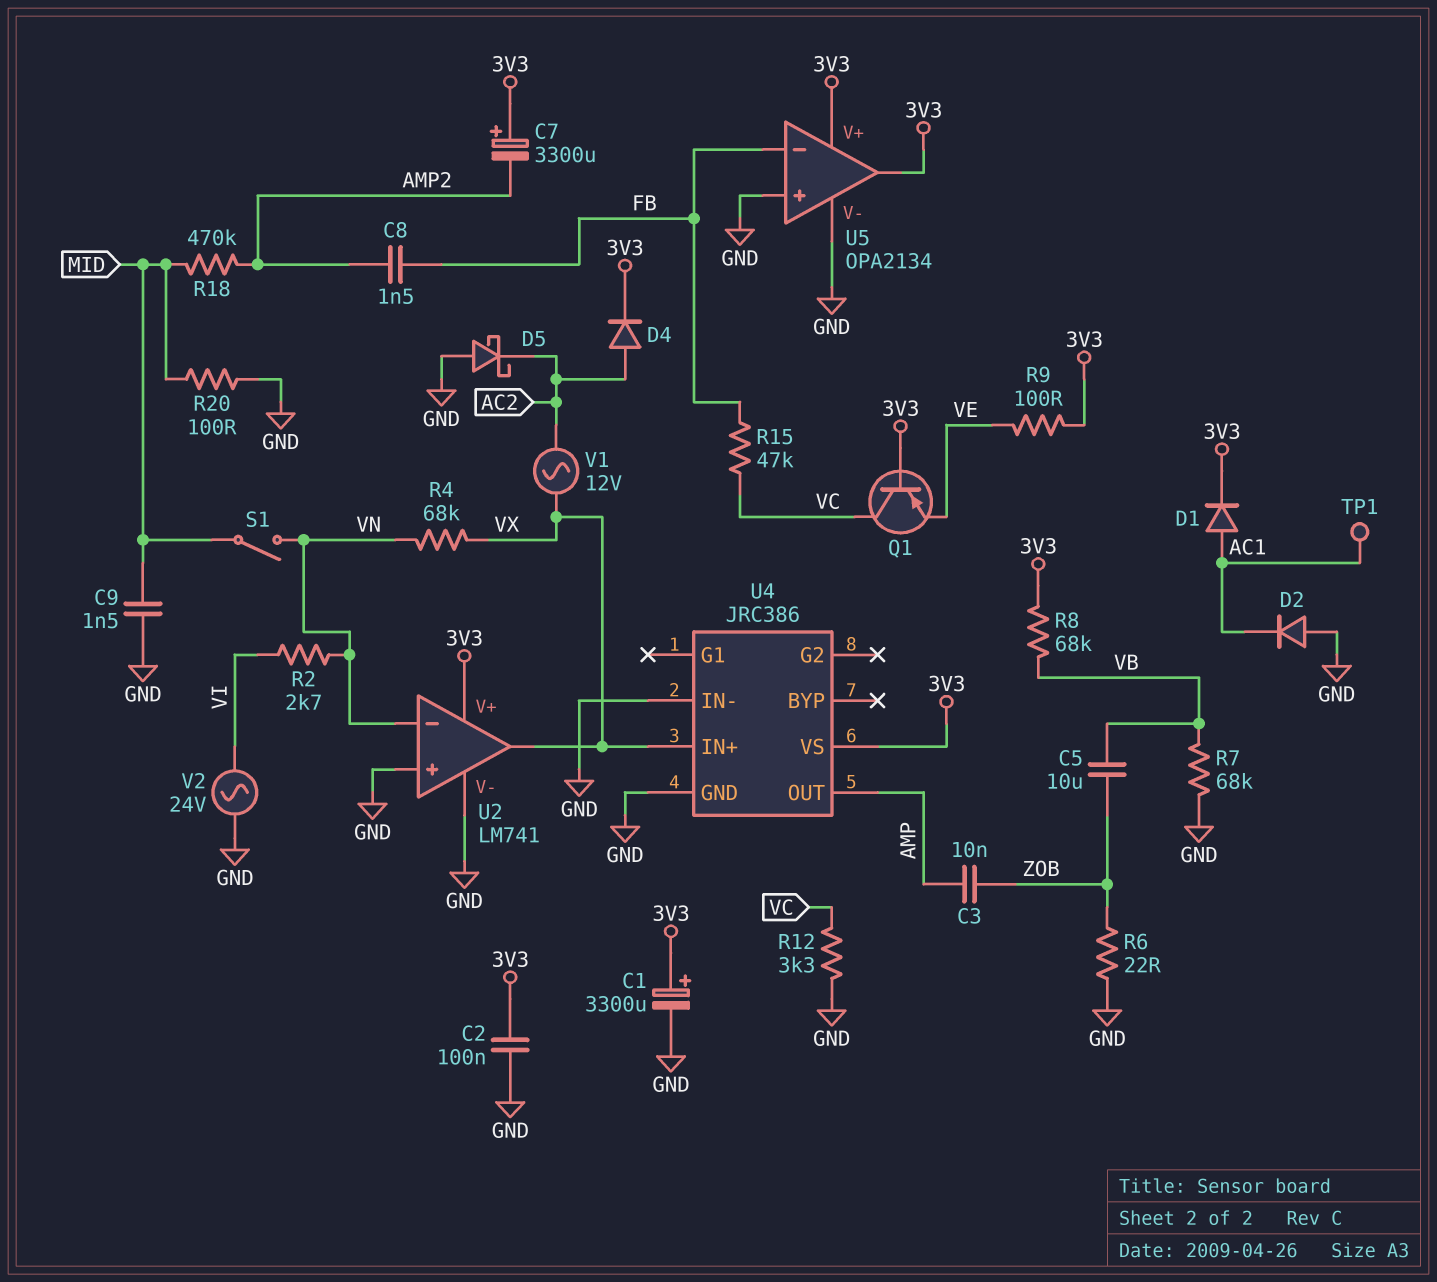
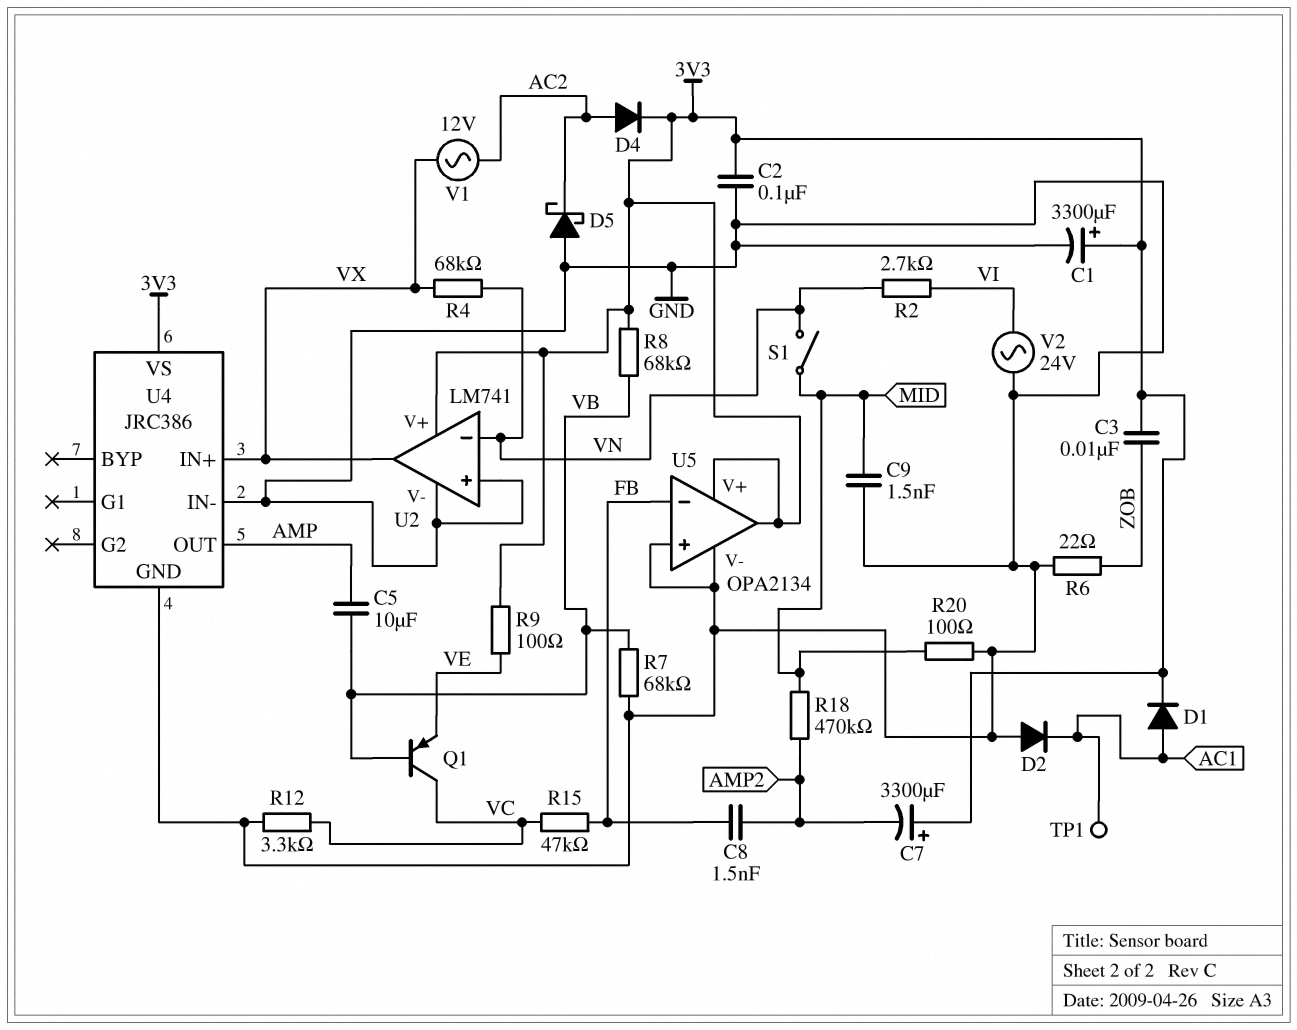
C3: 10nF (AMP, ZOB) -> 10nF (3V3, ZOB)
C5: 10uF (VB, ZOB) -> 10uF (AMP, VB)
Q1: PNP (B 3V3, C VC, E VE) -> PNP (B VB, C VC, E VE)

